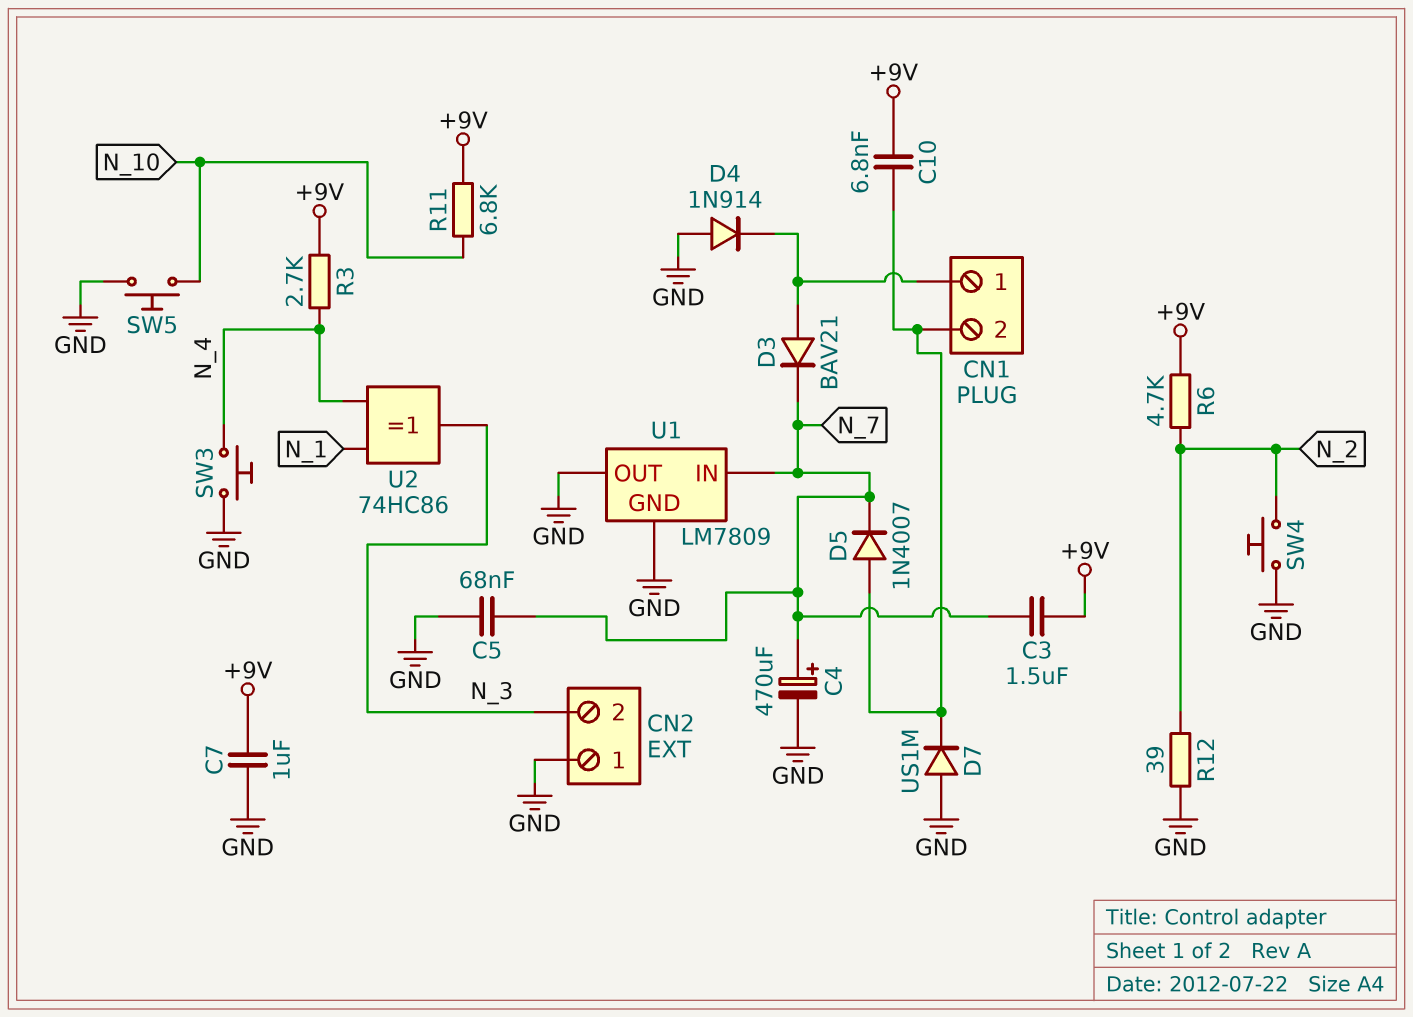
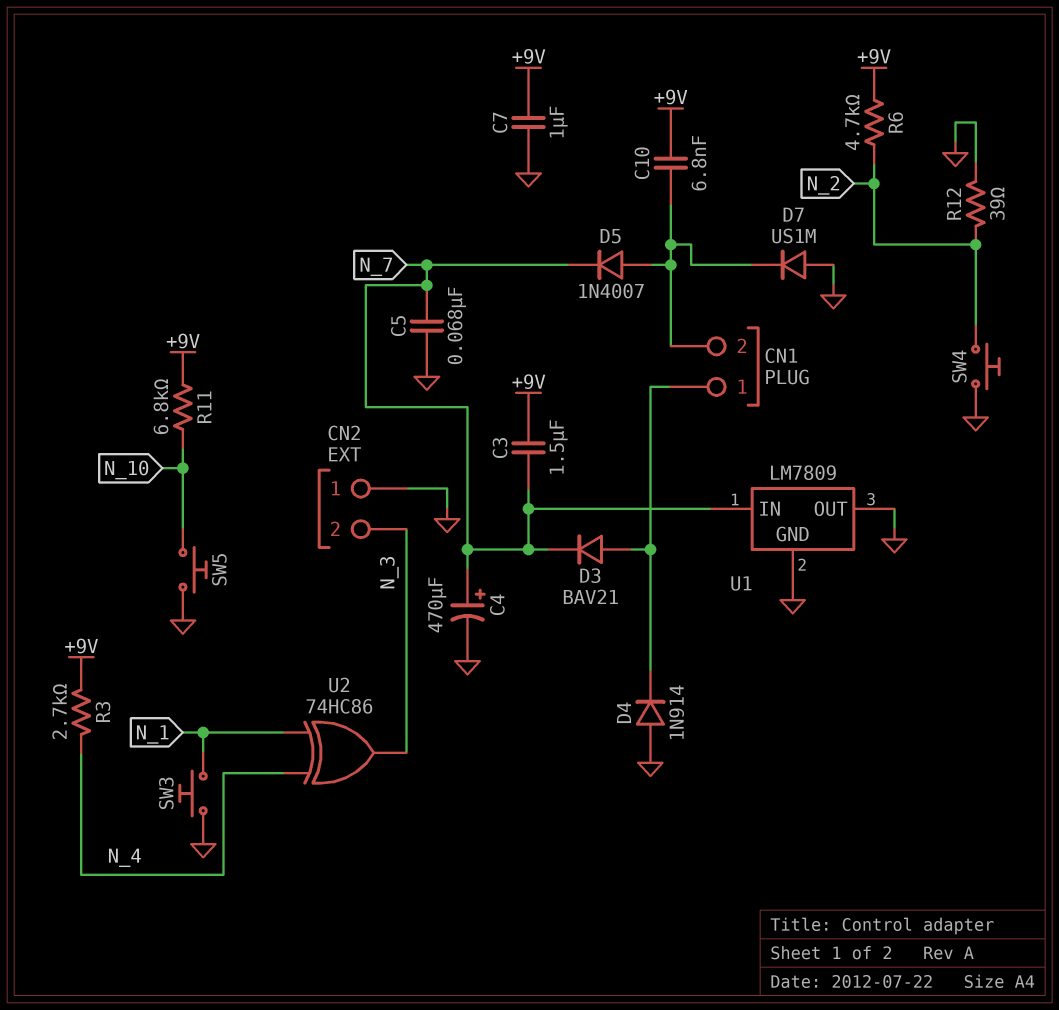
SW3: button (GND, N_4) -> button (GND, N_1)

